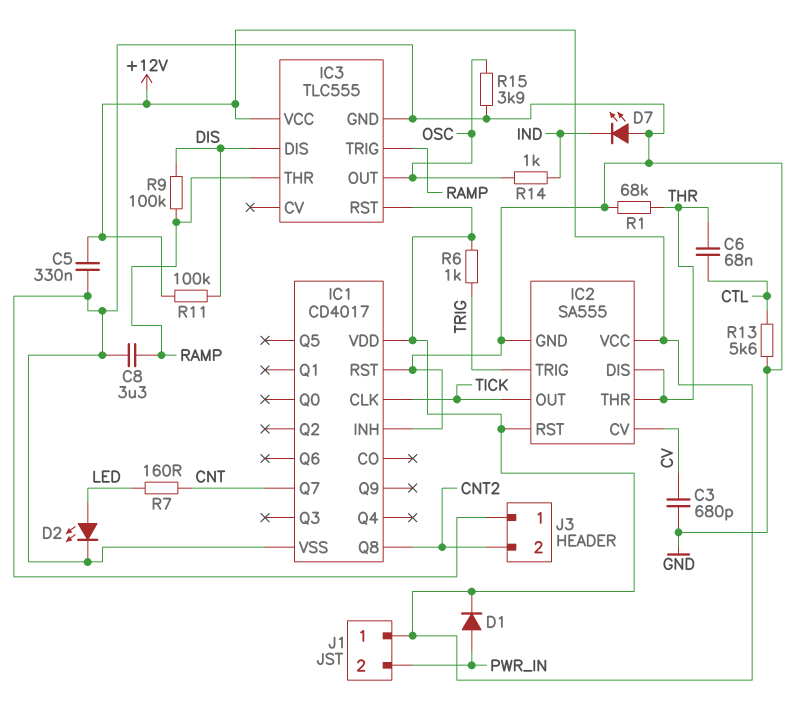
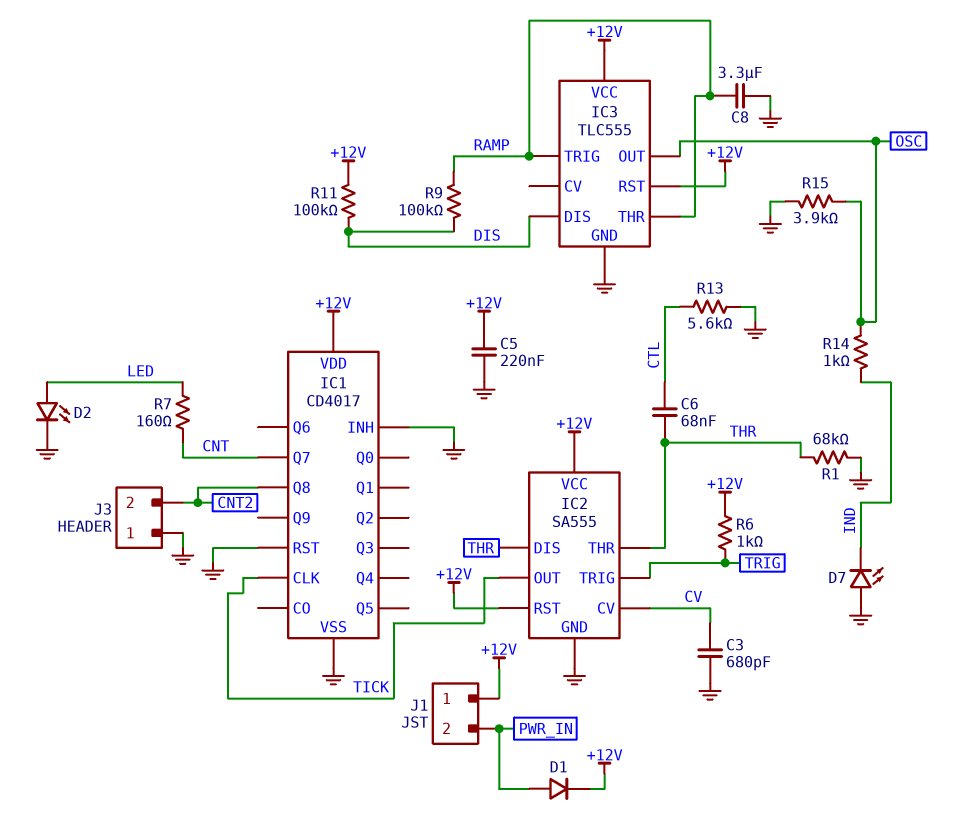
C5: 330nF (+12V, GND) -> 220nF (+12V, GND)

